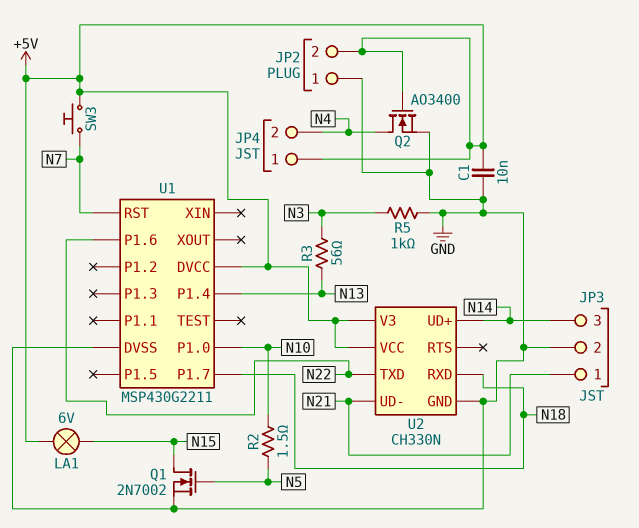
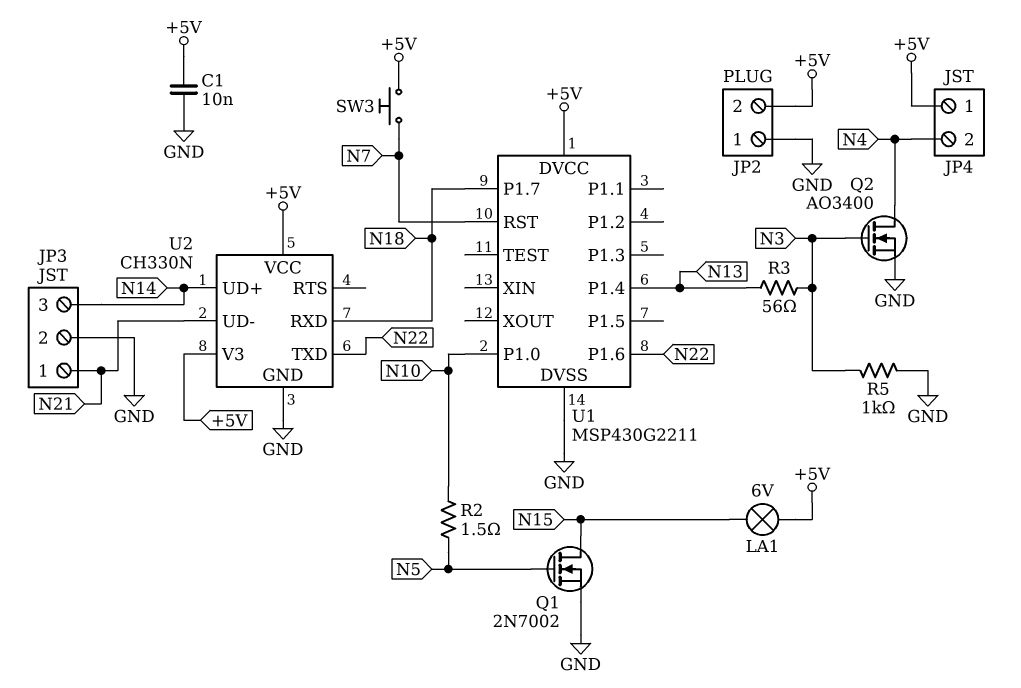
Q2: NMOS AO3400 (G +5V, D N4, S GND) -> NMOS AO3400 (G N3, D N4, S GND)

